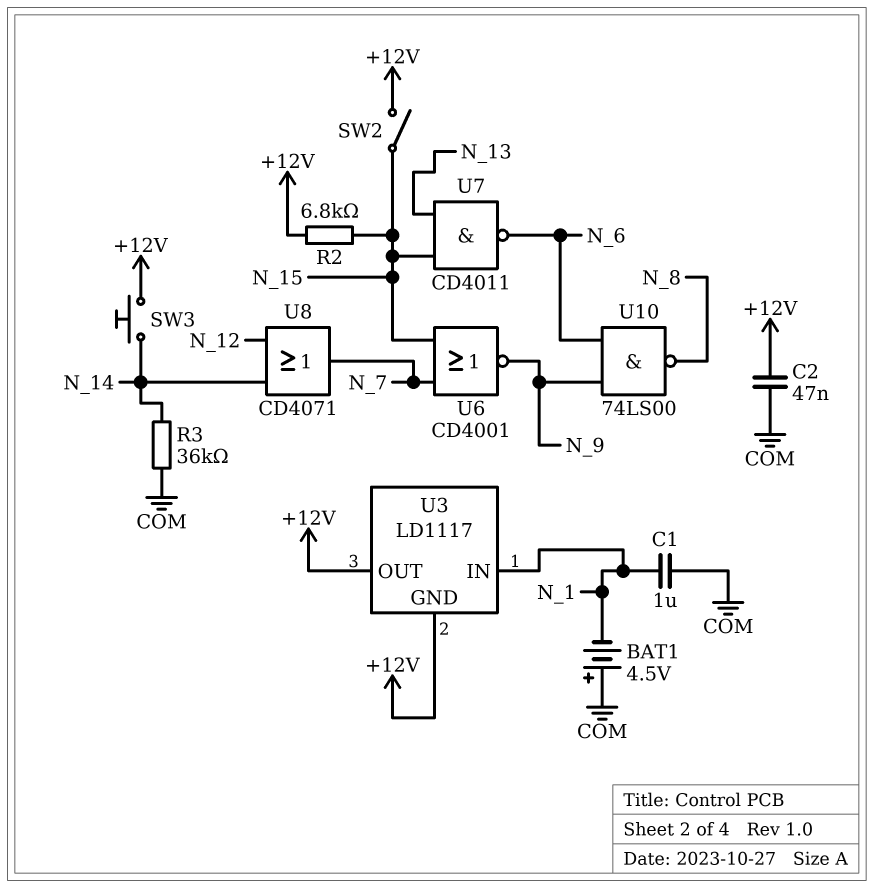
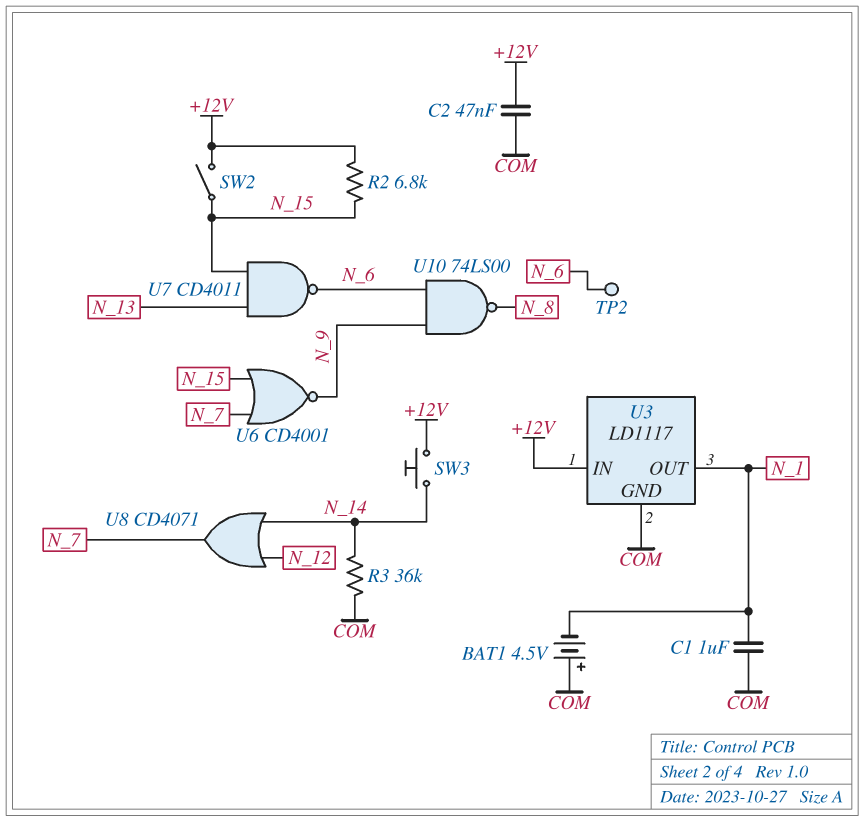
TP2: none -> test point (N_6)
U3 pin GND: +12V -> COM
U3 pin IN: N_1 -> +12V
U3 pin OUT: +12V -> N_1

